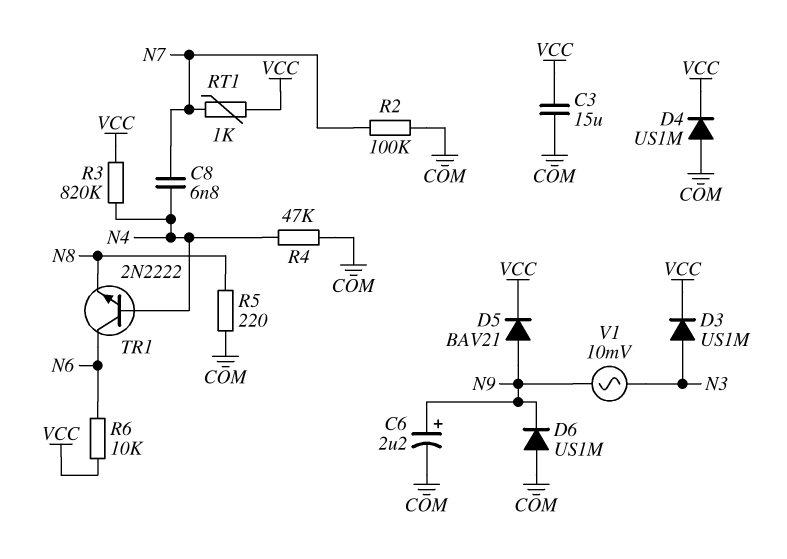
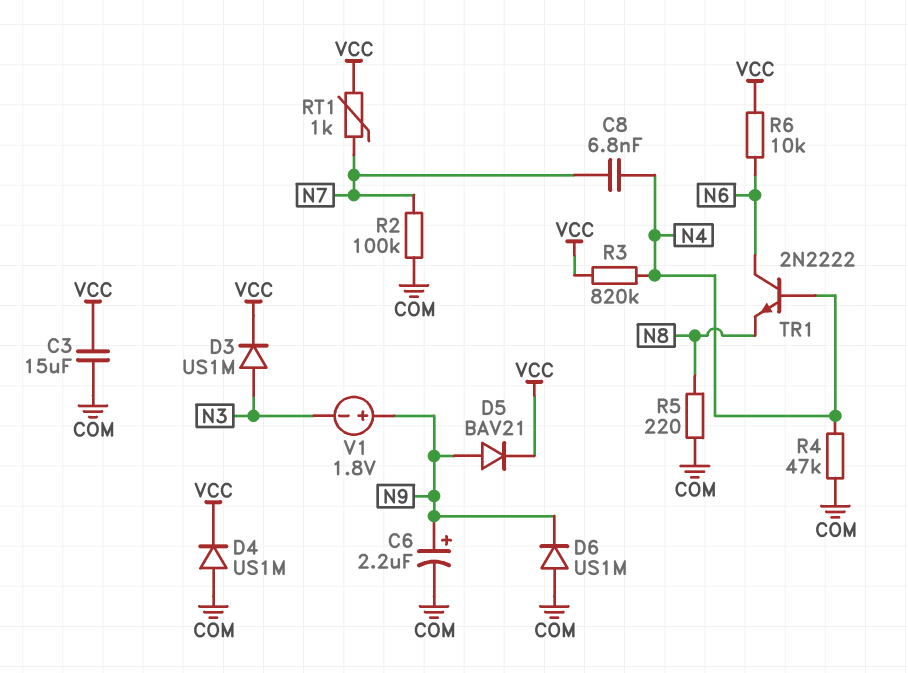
V1: AC 10mV (N3, N9) -> 1.8V (plus N9, minus N3)

